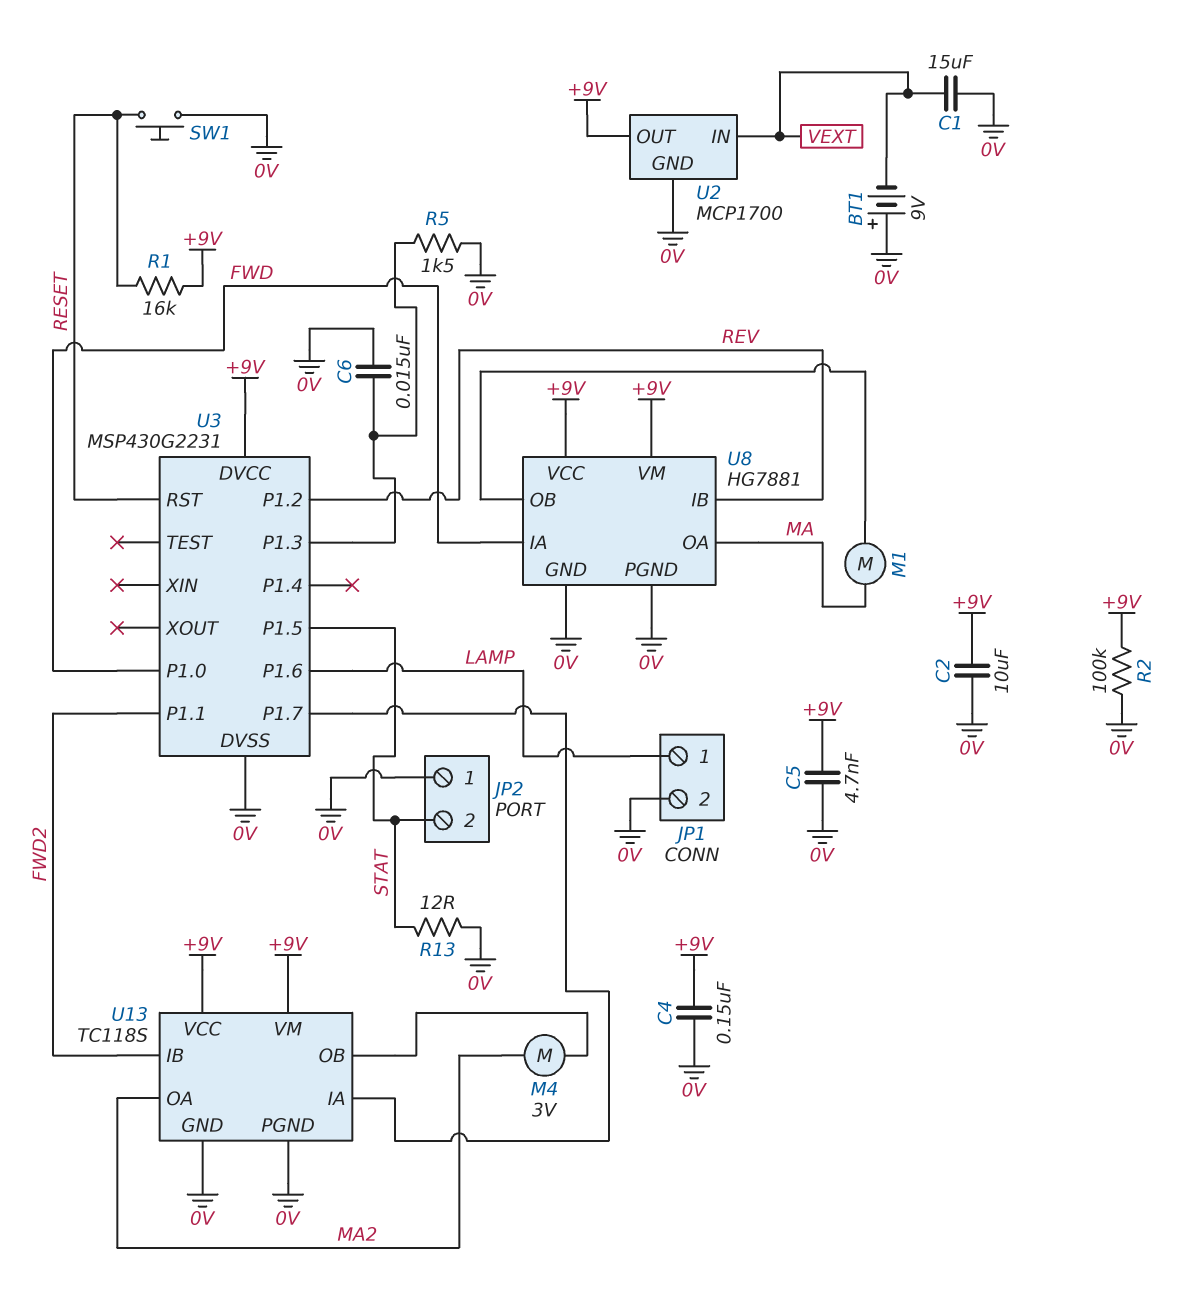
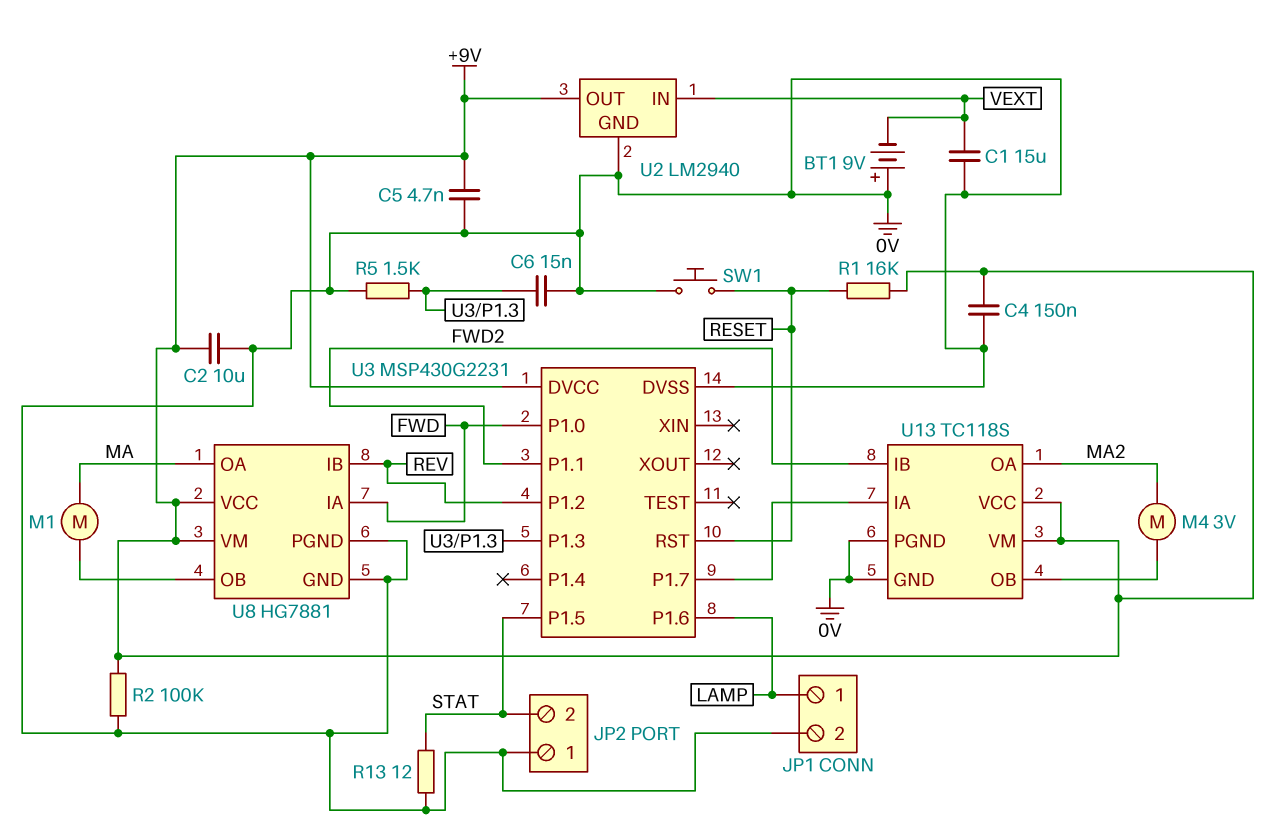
U2: MCP1700 -> LM2940

